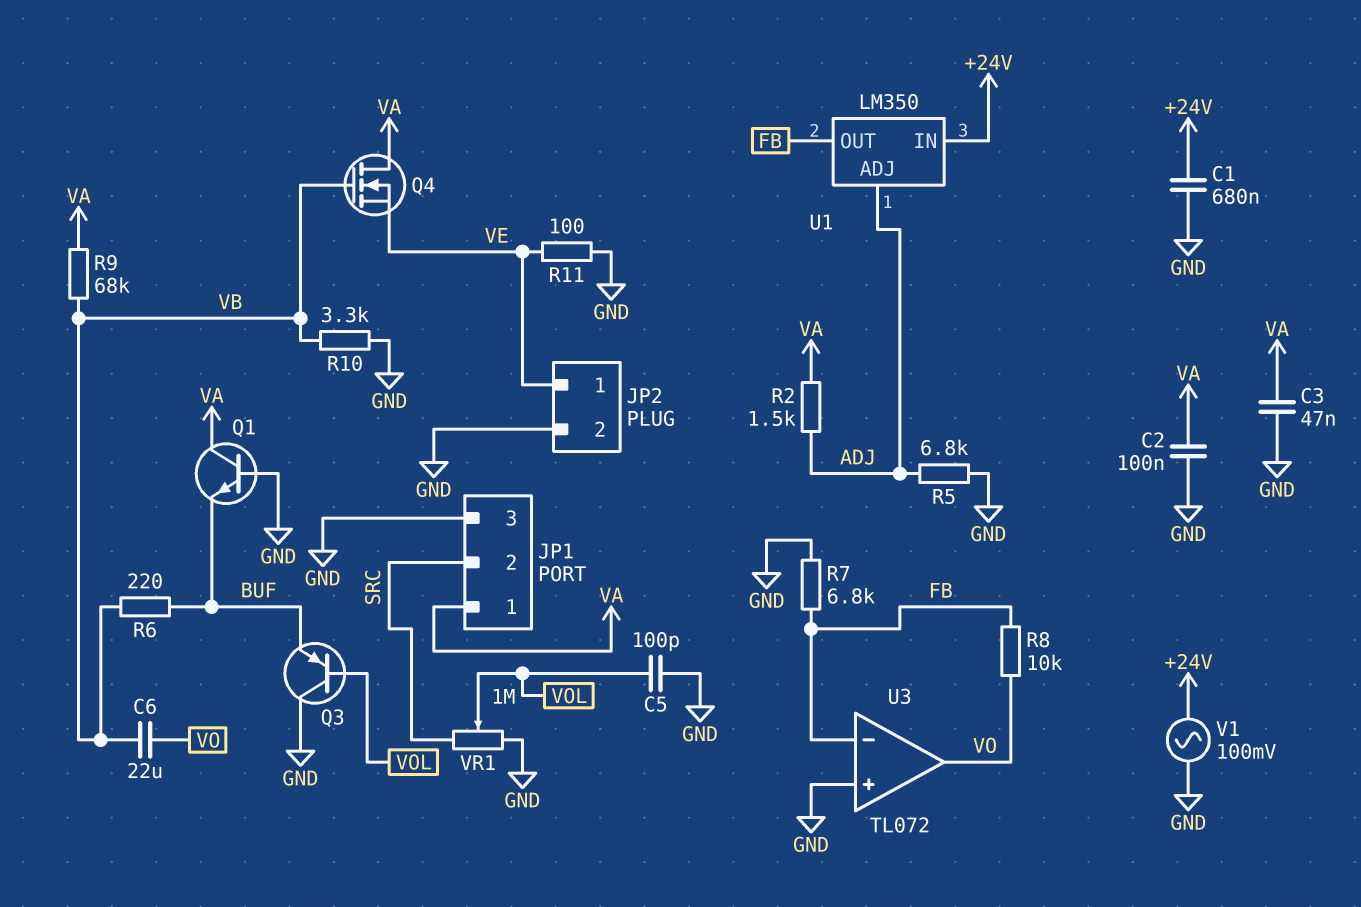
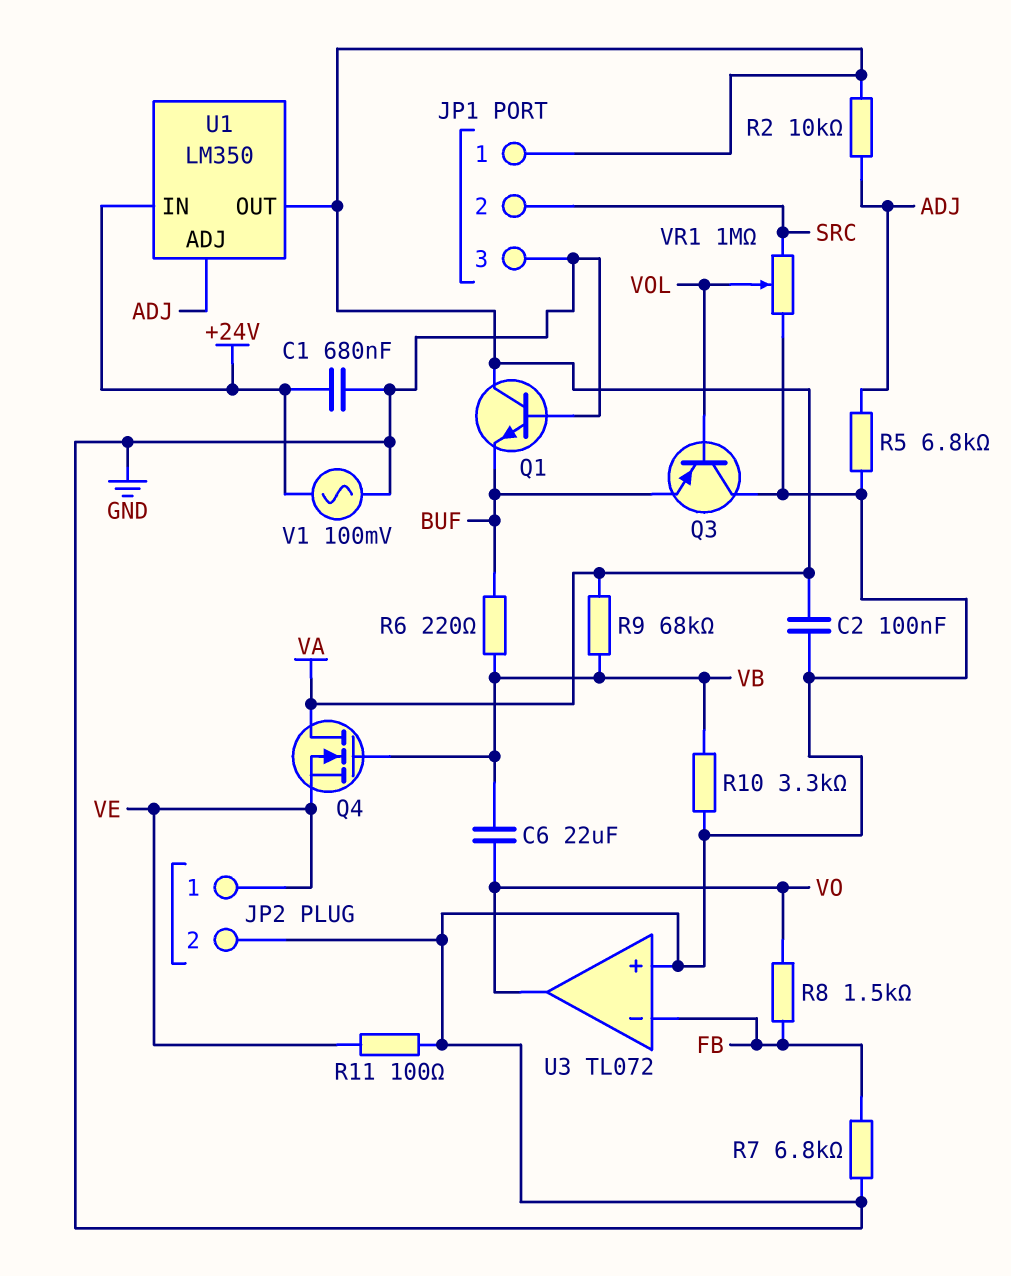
C3: 47nF (GND, VA) -> none
C5: 100pF (GND, VOL) -> none
R2: 1.5k (ADJ, VA) -> 10k (ADJ, VA)
R8: 10k (FB, VO) -> 1.5k (FB, VO)
U1 pin OUT: FB -> VA

